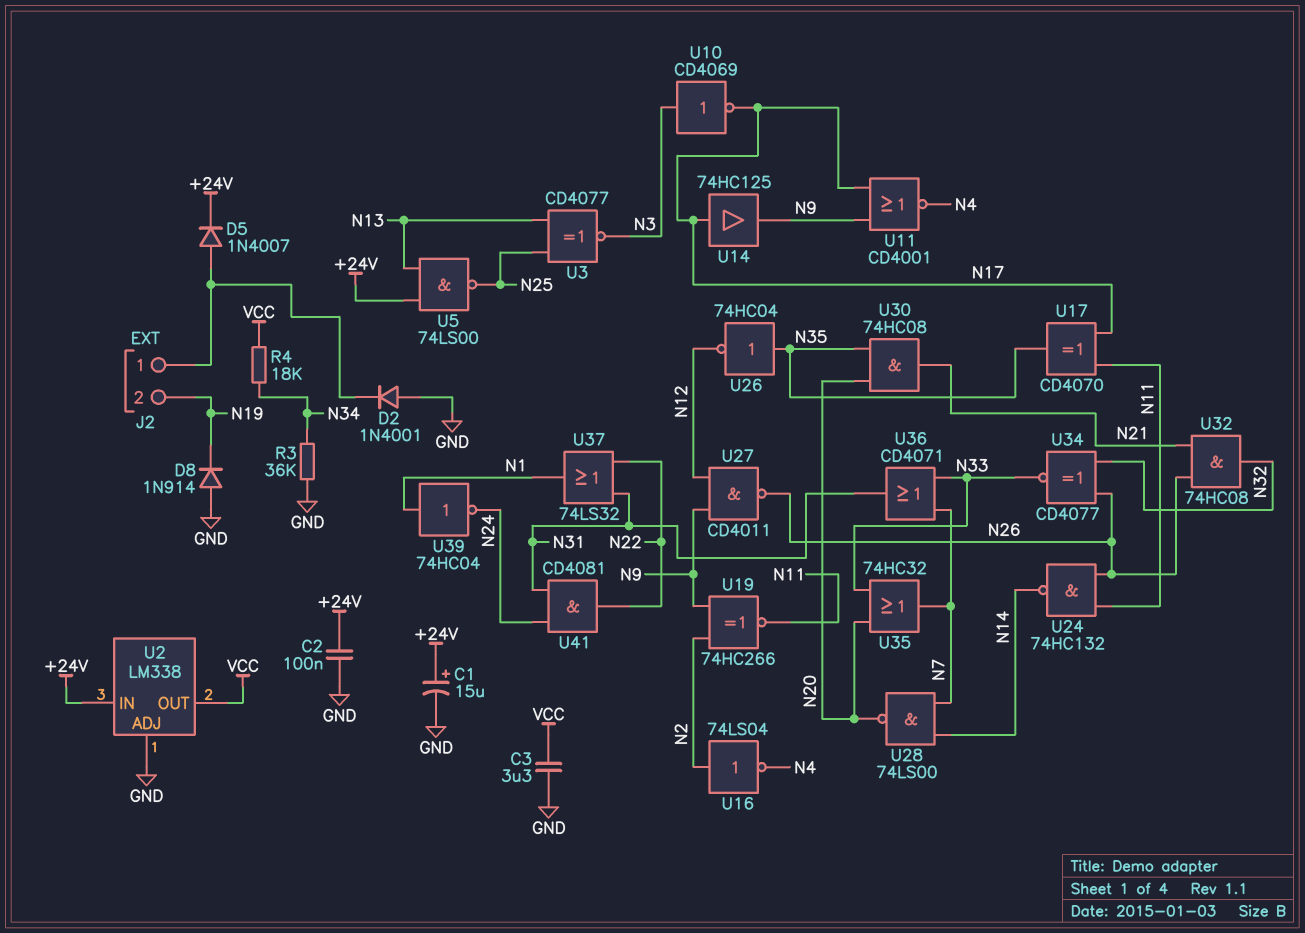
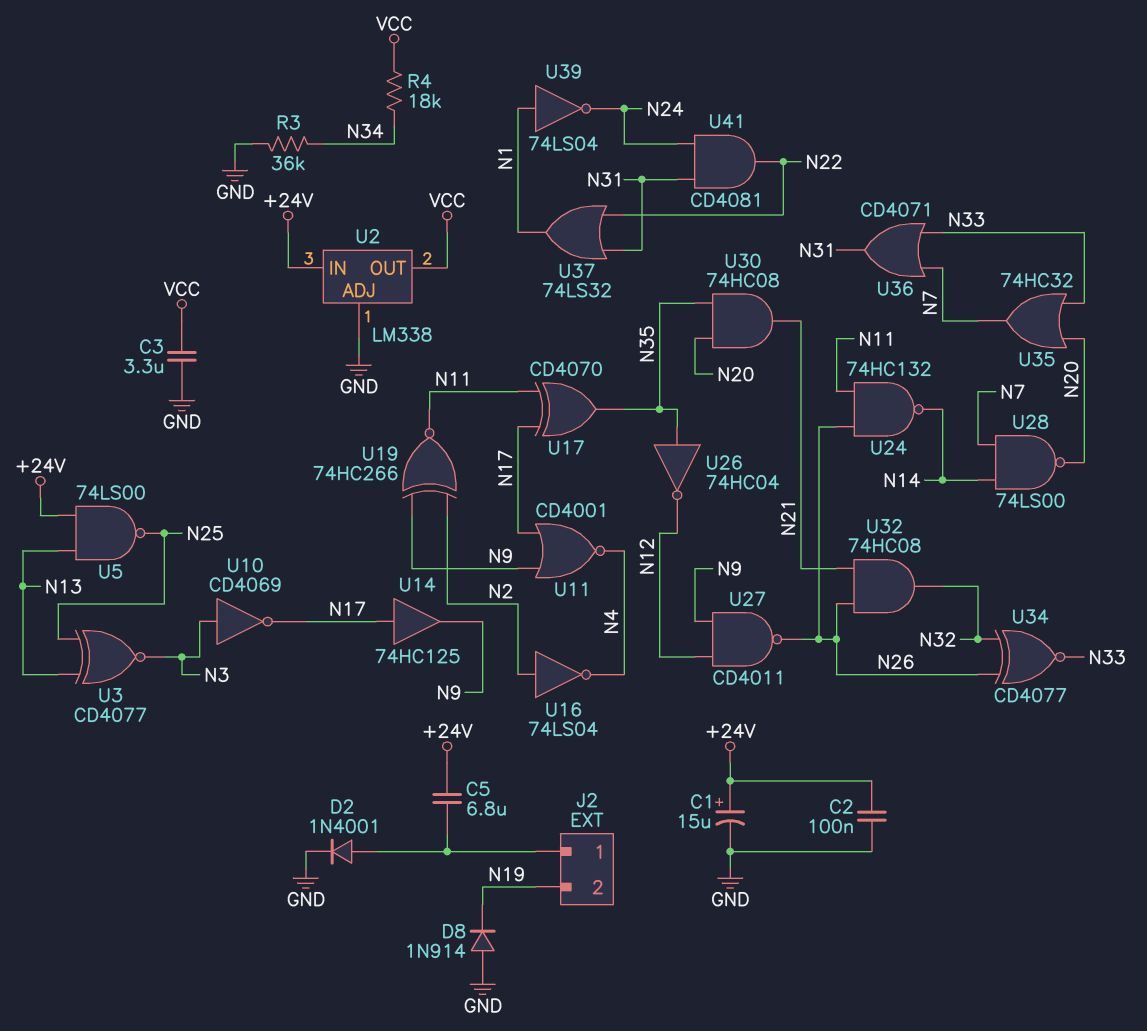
C5: none -> 6.8uF (+24V, J2/1)
D2: diode 1N4001 (A GND, K J2/1) -> diode 1N4001 (A J2/1, K GND)
D5: diode 1N4007 (A J2/1, K +24V) -> none
U39: NOT 74HC04 (in N1, out N24) -> NOT 74LS04 (in N1, out N24)

